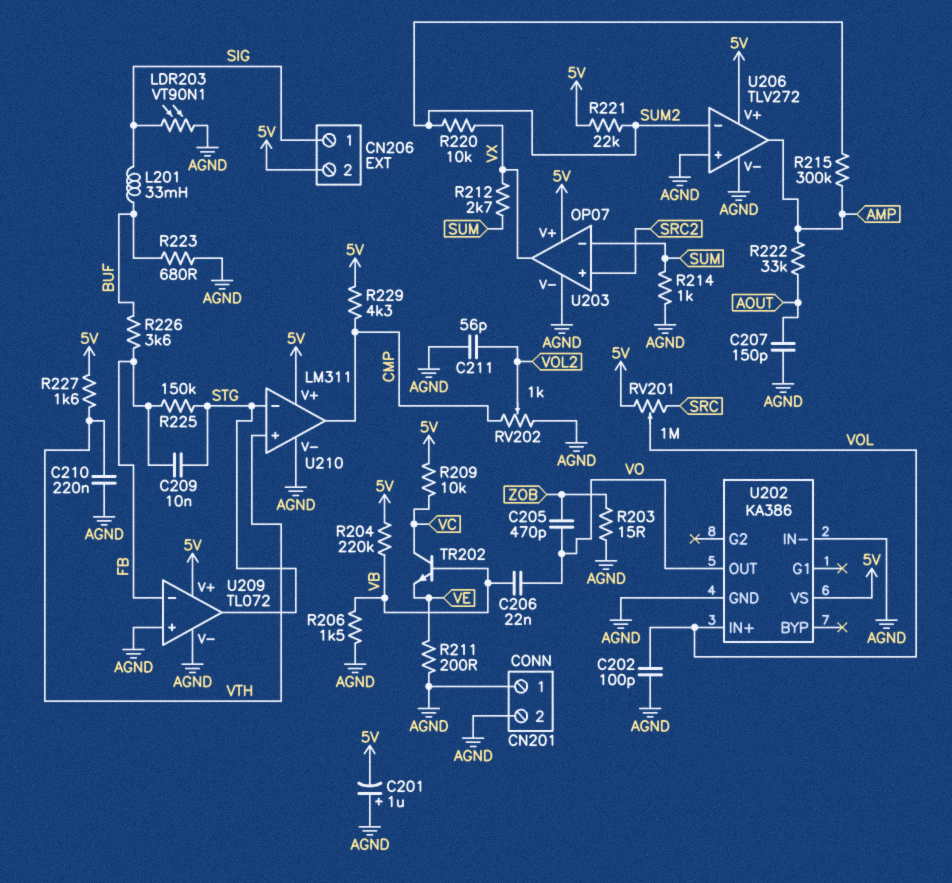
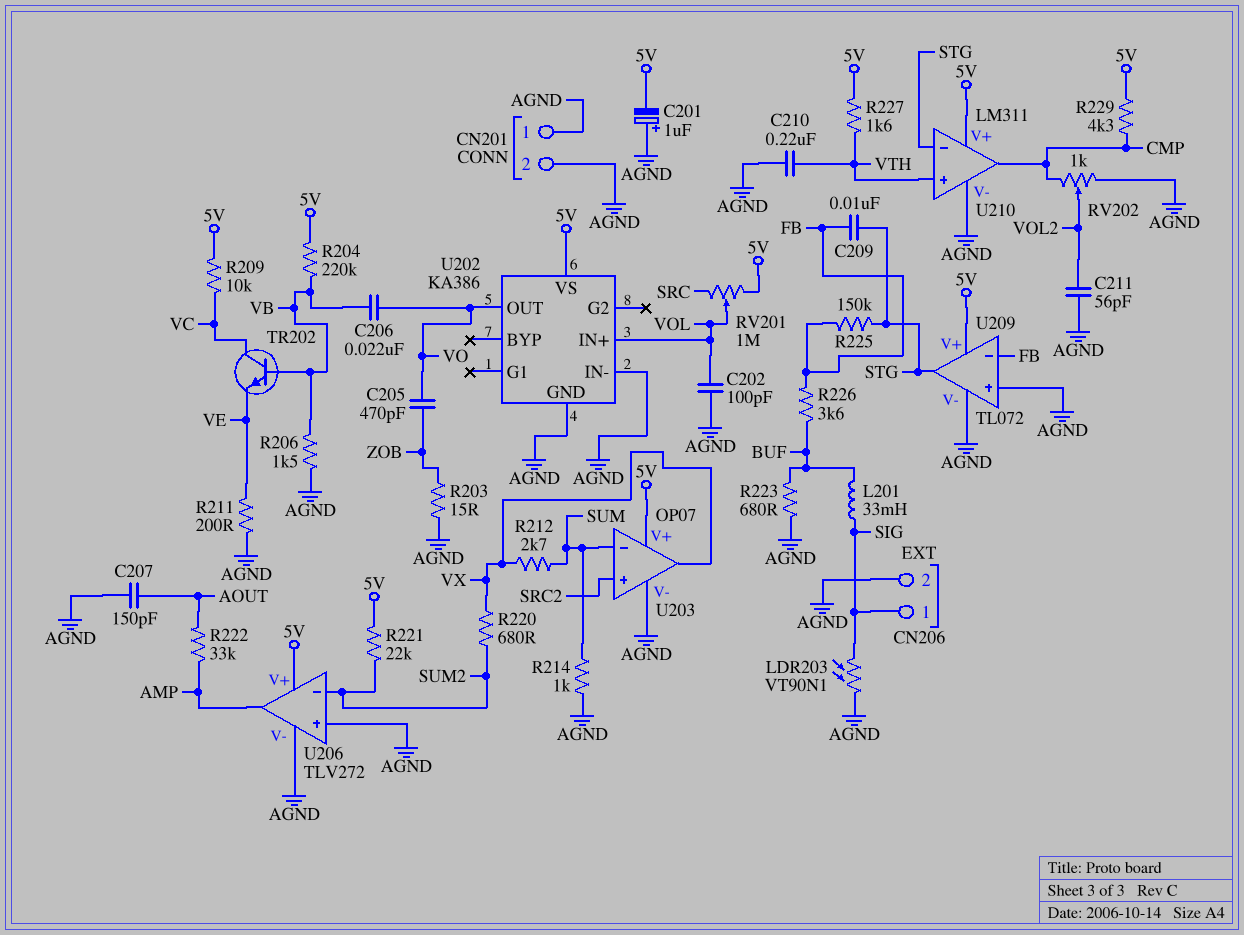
CN206 pin 2: 5V -> AGND
R215: 300k (AMP, SUM2) -> none
R220: 10k (SUM2, VX) -> 680 (SUM2, VX)

